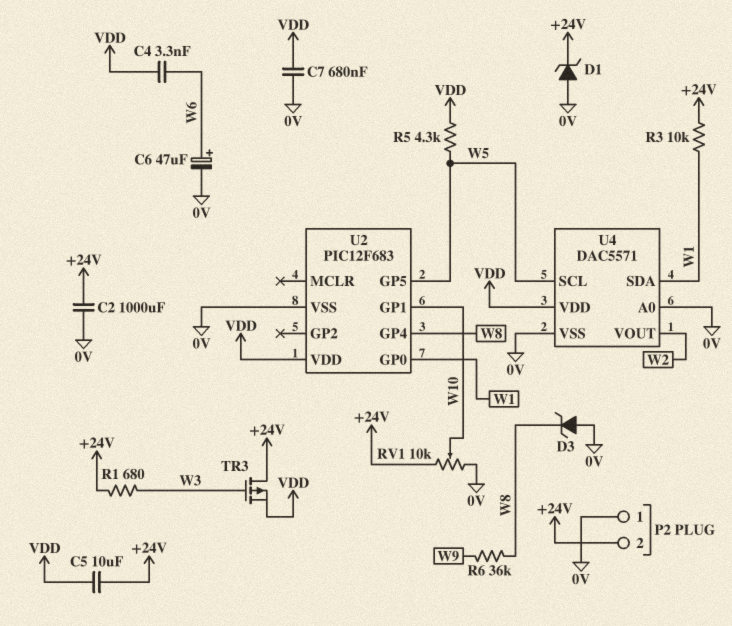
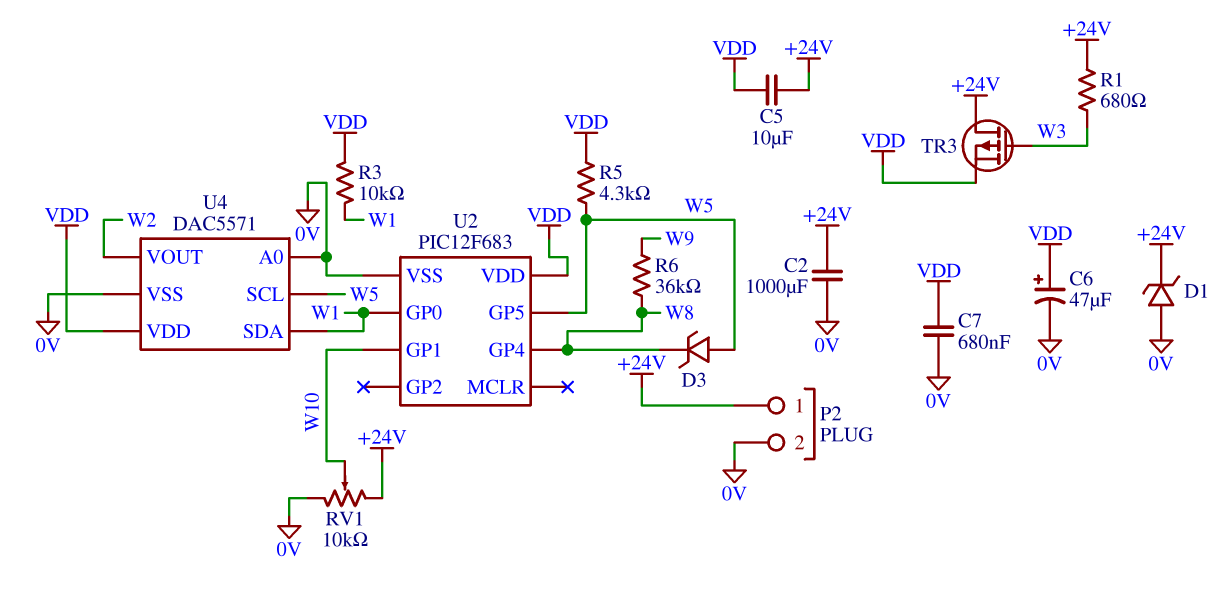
C4: 3.3nF (VDD, W6) -> none
C6: 47uF (plus W6, minus 0V) -> 47uF (plus VDD, minus 0V)
D3: zener (A 0V, K W8) -> zener (A W5, K W8)
P2 pin 1: 0V -> +24V
P2 pin 2: +24V -> 0V
R3: 10k (+24V, W1) -> 10k (VDD, W1)

